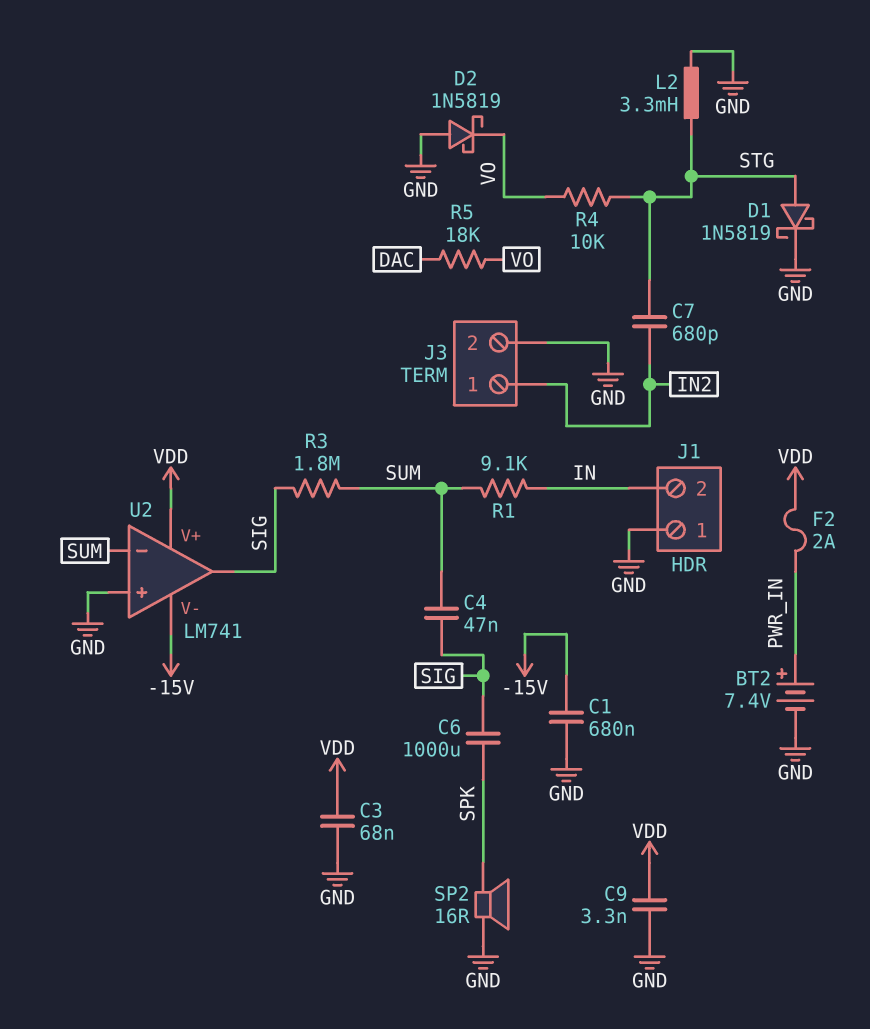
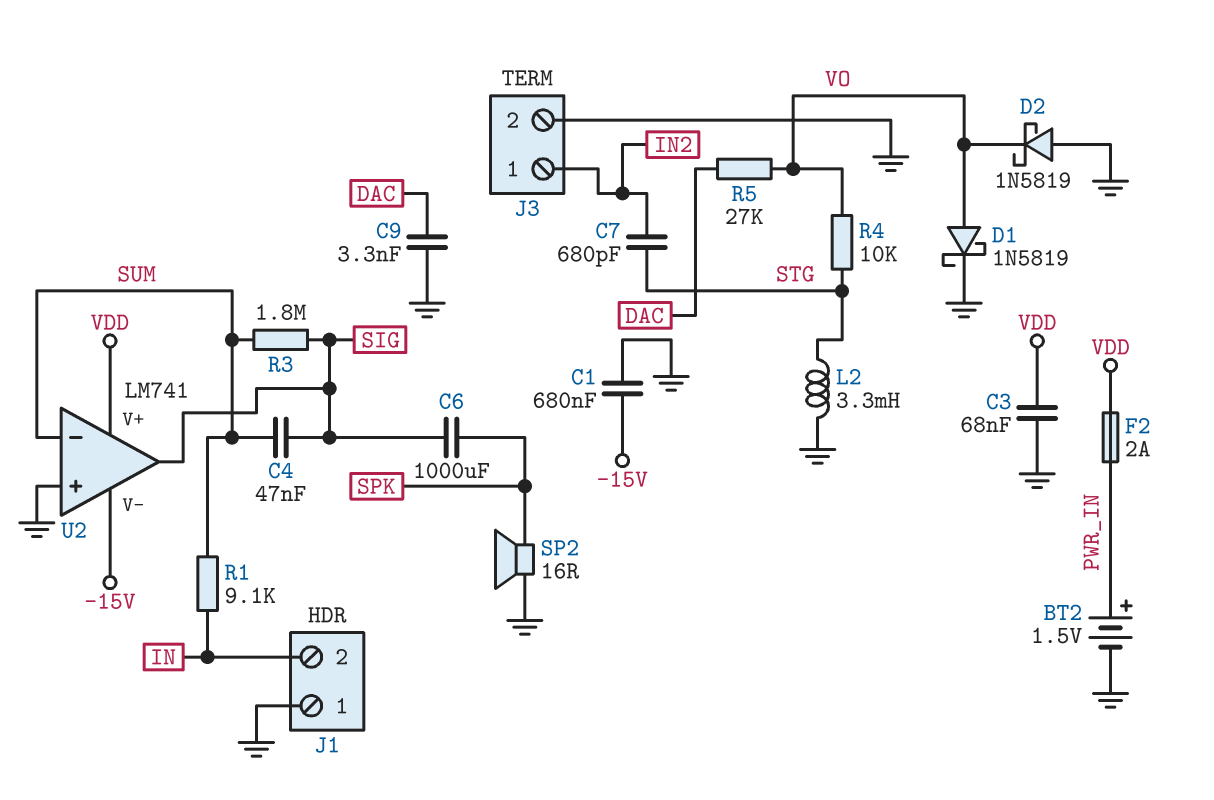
BT2: 7.4V (plus PWR_IN, minus GND) -> 1.5V (plus PWR_IN, minus GND)
C9: 3.3nF (GND, VDD) -> 3.3nF (DAC, GND)
D1: schottky 1N5819 (A STG, K GND) -> schottky 1N5819 (A VO, K GND)
R5: 18k (DAC, VO) -> 27k (DAC, VO)

